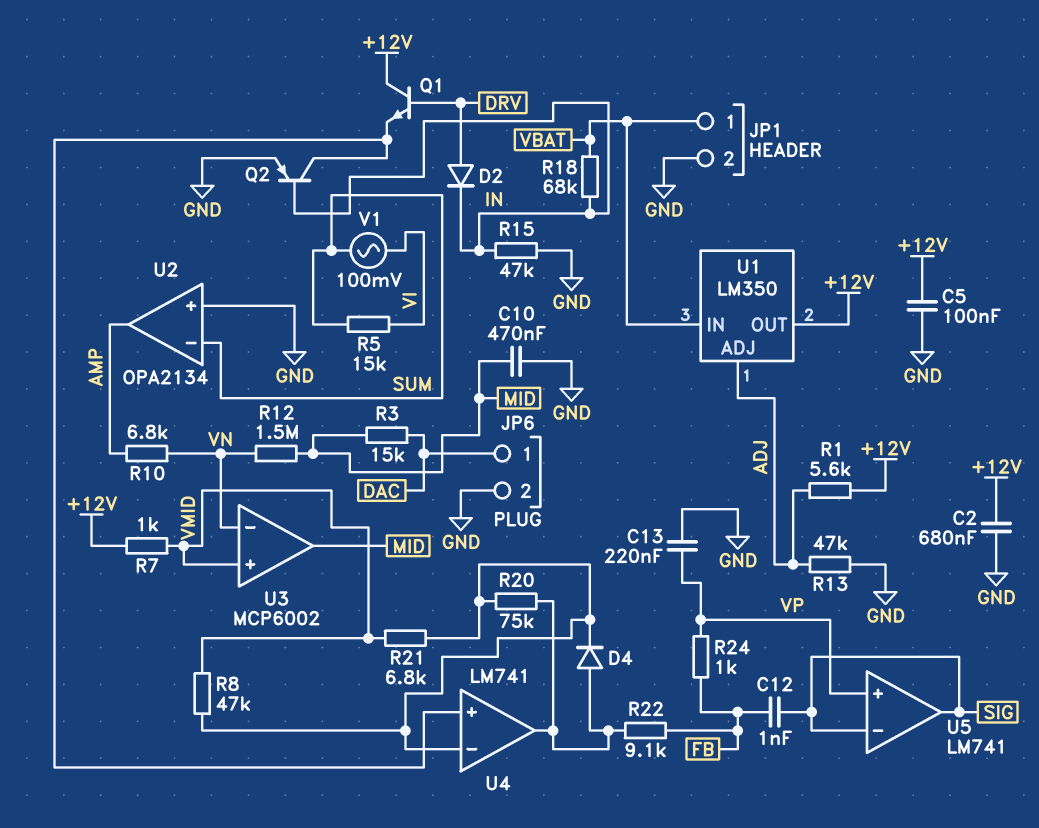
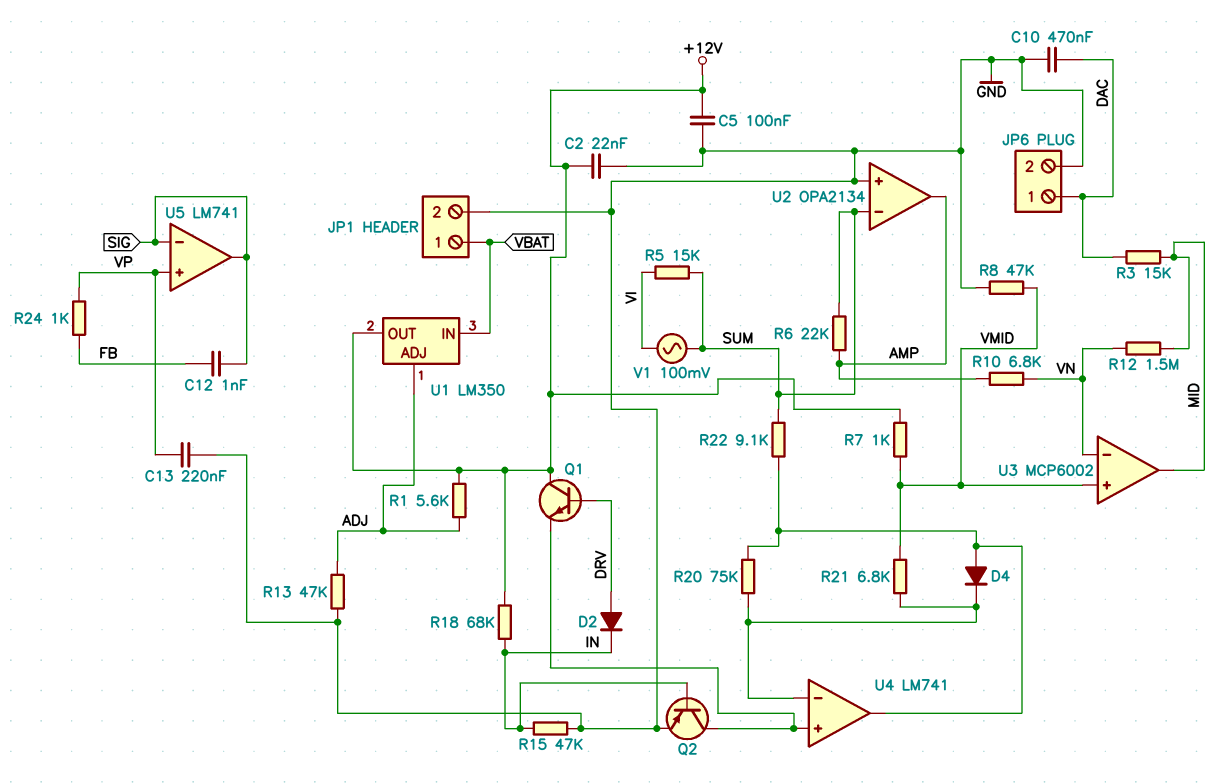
C2: 680nF (+12V, GND) -> 22nF (+12V, GND)
C10: 470nF (GND, MID) -> 470nF (DAC, GND)
R6: none -> 22k (AMP, SUM)
R8: 47k (U4/in-, VMID) -> 47k (GND, VMID)
R18: 68k (IN, VBAT) -> 68k (+12V, IN)
R22: 9.1k (FB, U4/out) -> 9.1k (SUM, U4/out)

